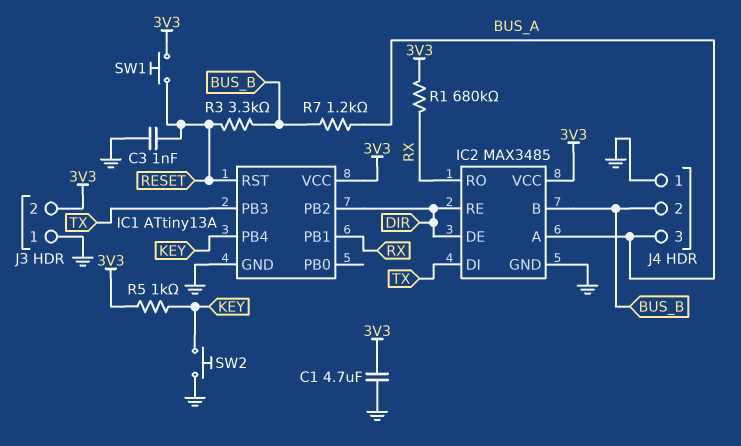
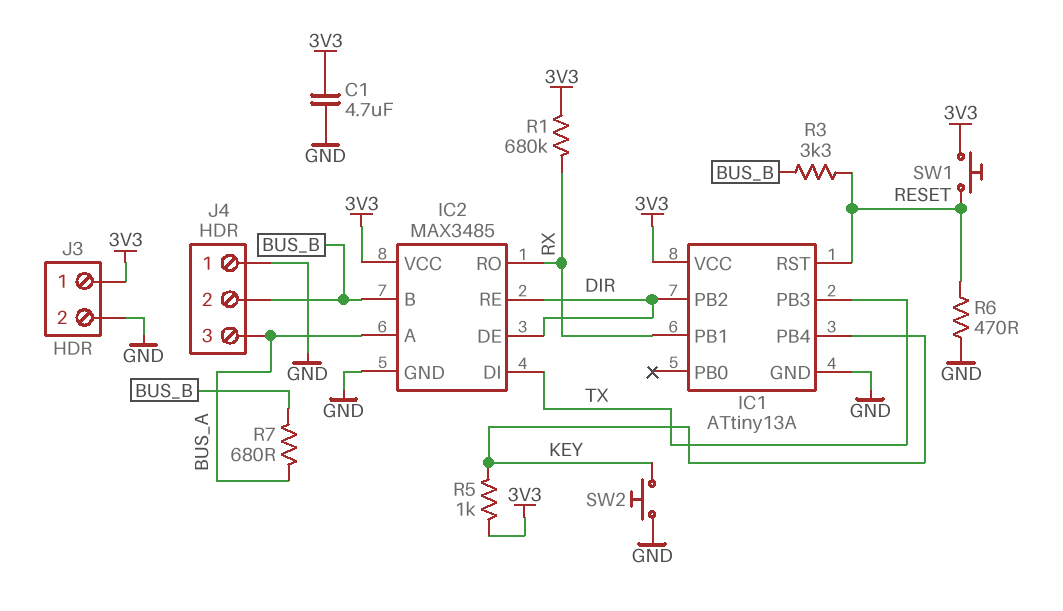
C3: 1nF (GND, RESET) -> none
J3 pin 1: GND -> 3V3
J3 pin 2: 3V3 -> GND
R6: none -> 470 (GND, RESET)
R7: 1.2k (BUS_A, BUS_B) -> 680 (BUS_A, BUS_B)

